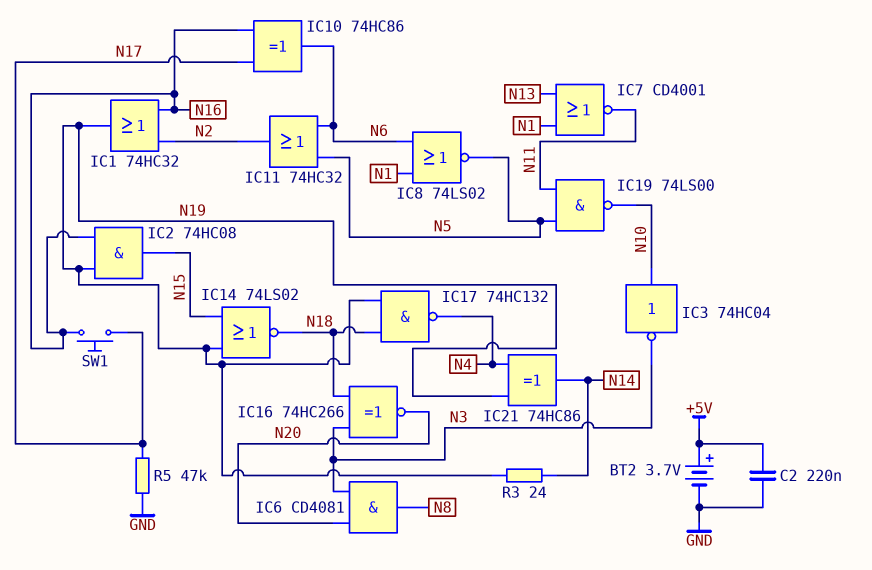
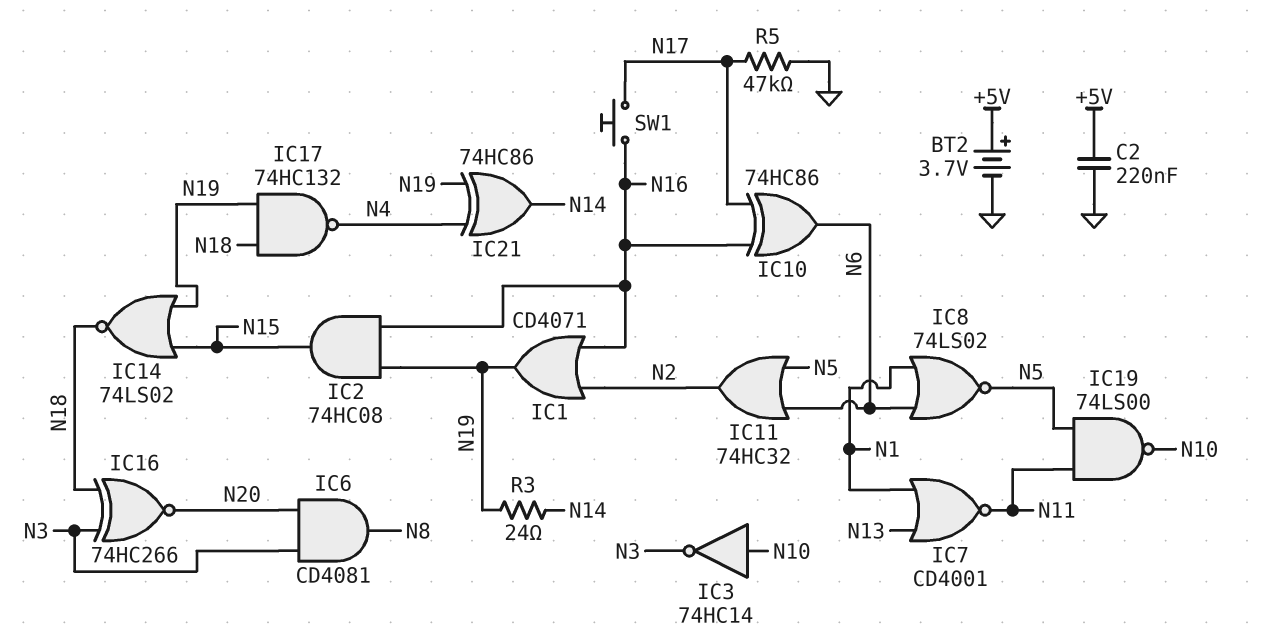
IC1: OR 74HC32 (in N2, in N16, out N19) -> OR CD4071 (in N2, in N16, out N19)
IC3: NOT 74HC04 (in N10, out N3) -> NOT 74HC14 (in N10, out N3)

